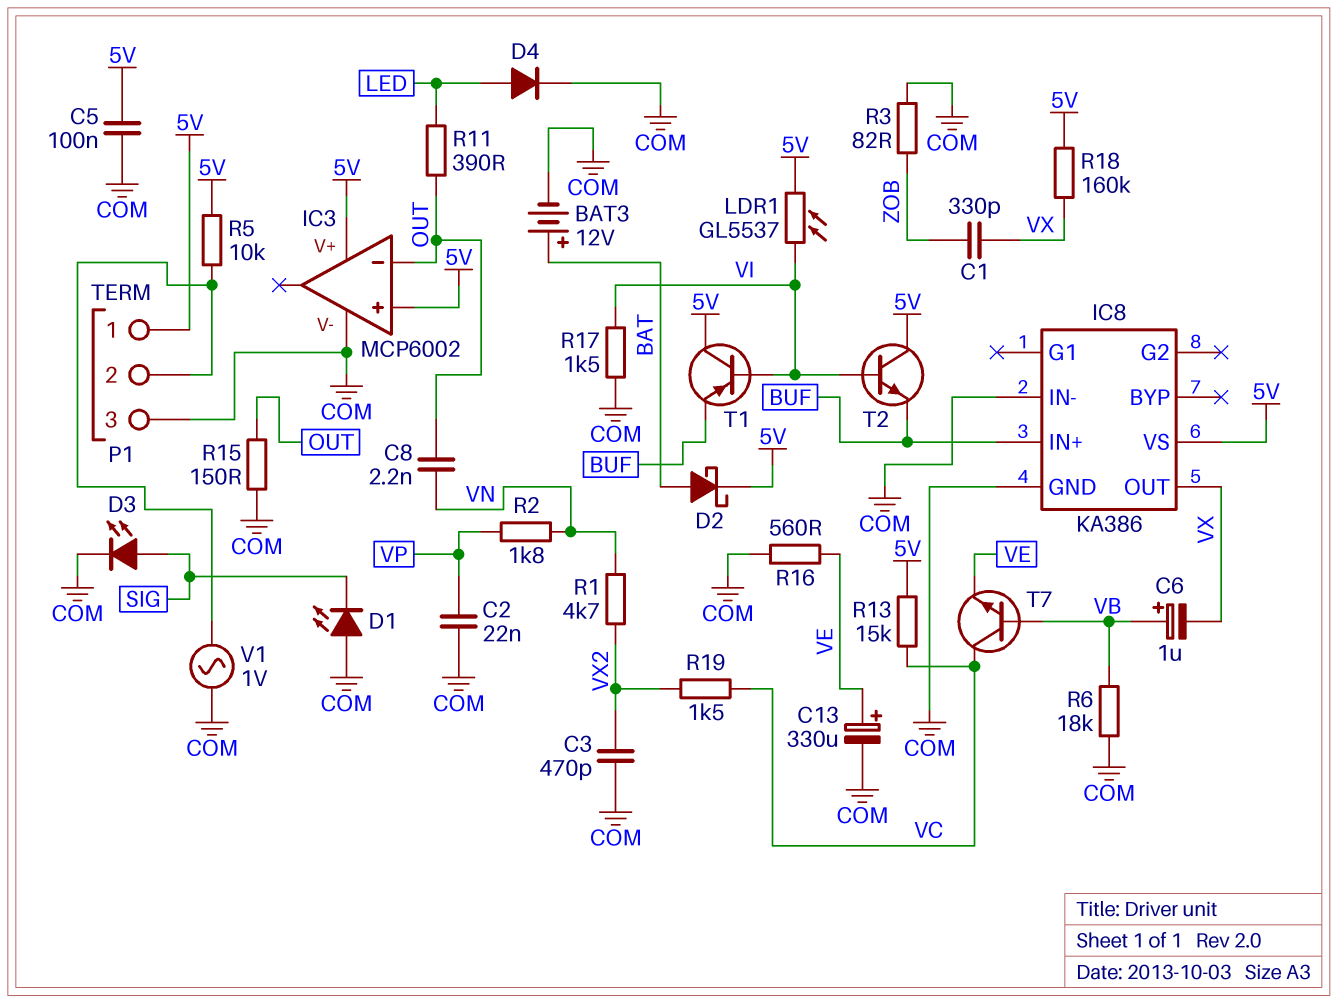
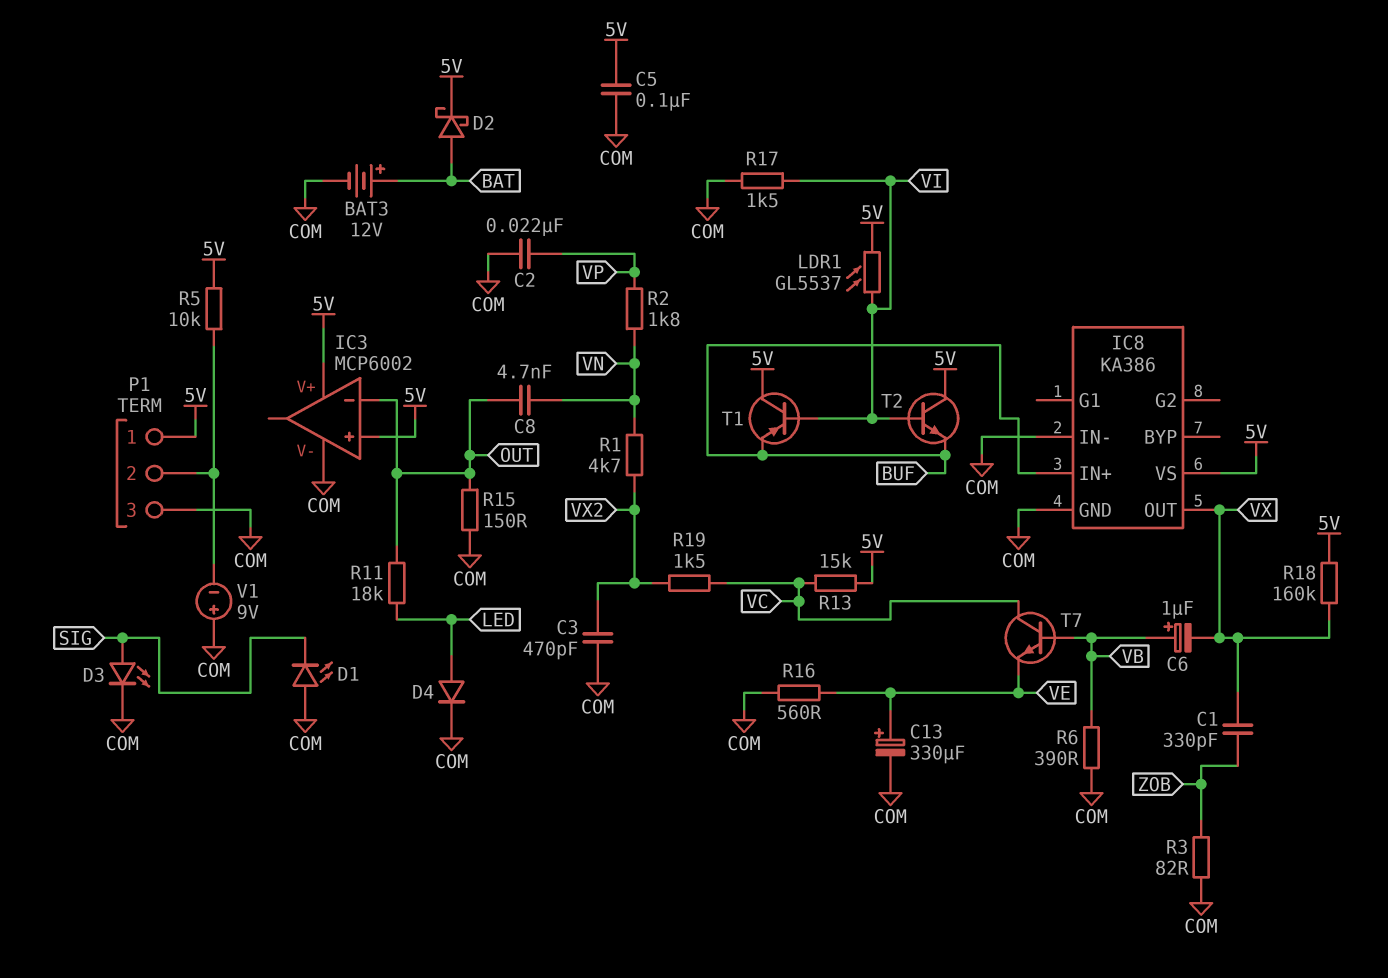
C8: 2.2nF (OUT, VN) -> 4.7nF (OUT, VN)
R6: 18k (COM, VB) -> 390 (COM, VB)
R11: 390 (LED, OUT) -> 18k (LED, OUT)
V1: AC 1V (COM, P1/2) -> 9V (plus COM, minus P1/2)

